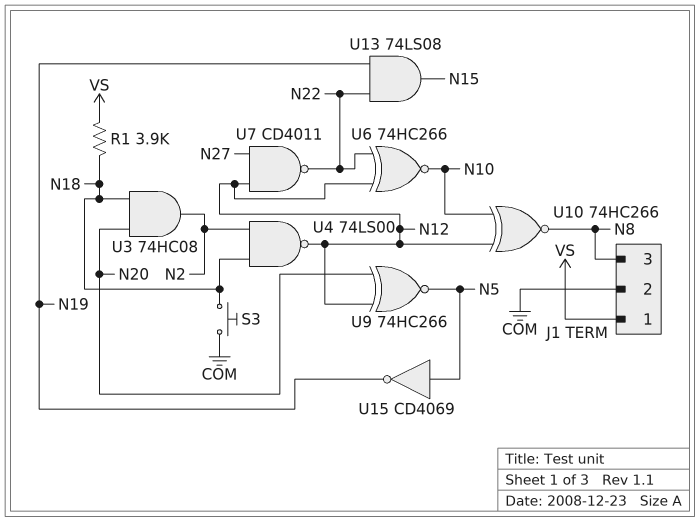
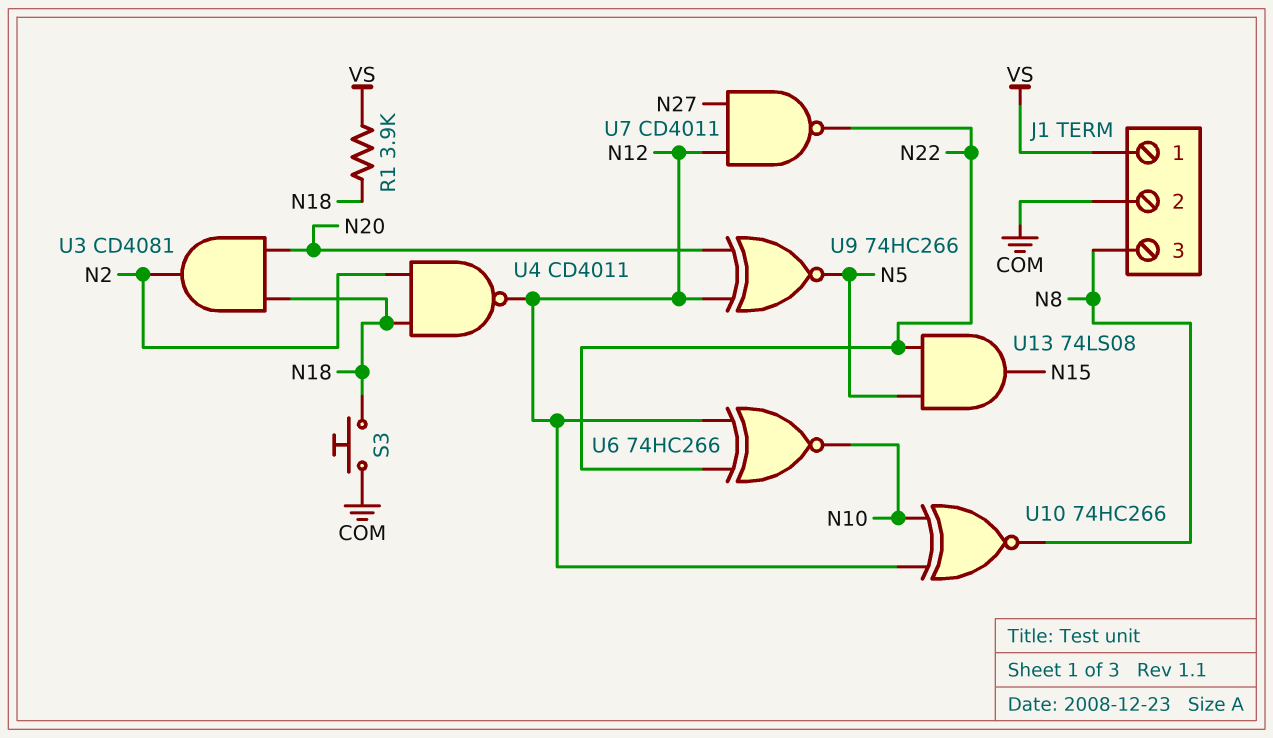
U3: AND 74HC08 (in N18, in N20, out N2) -> AND CD4081 (in N18, in N20, out N2)
U4: NAND 74LS00 (in N2, in N18, out N12) -> NAND CD4011 (in N2, in N18, out N12)
U13: AND 74LS08 (in N19, in N22, out N15) -> AND 74LS08 (in N5, in N22, out N15)
U15: NOT CD4069 (in N5, out N19) -> none

